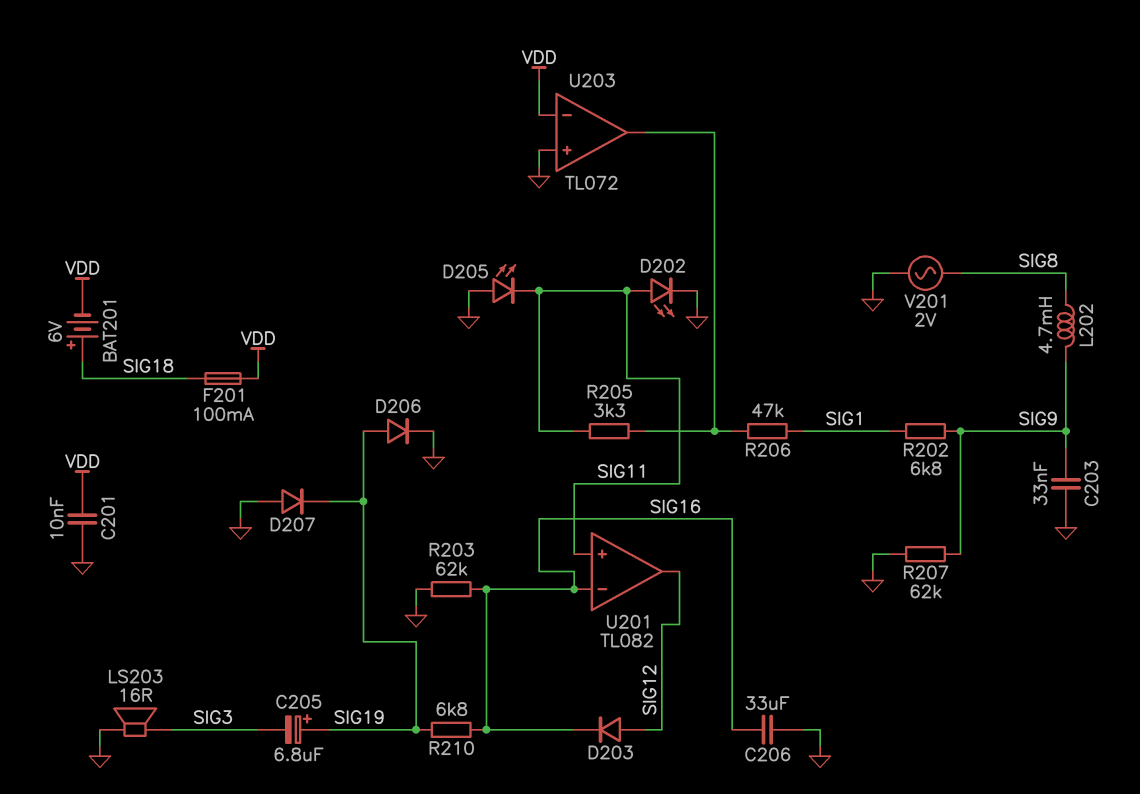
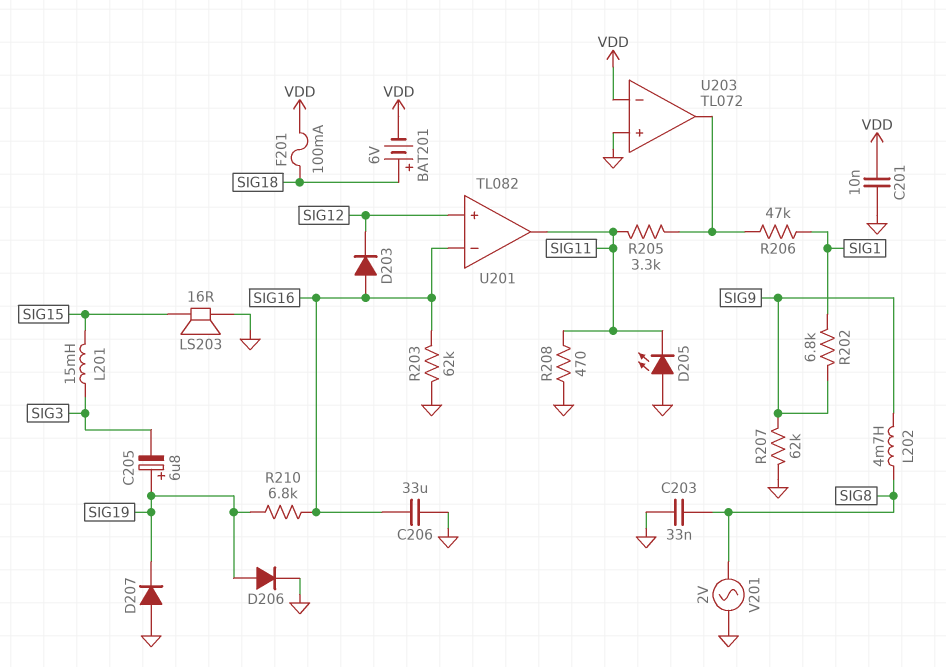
C203: 33nF (GND, SIG9) -> 33nF (GND, SIG8)
D202: LED (A SIG11, K GND) -> none
D203: diode (A SIG12, K SIG16) -> diode (A SIG16, K SIG12)
L201: none -> 15mH (SIG3, SIG15)
LS203: speaker 16R (GND, SIG3) -> speaker 16R (GND, SIG15)
R208: none -> 470 (GND, SIG11)
U201 pin in+: SIG11 -> SIG12
U201 pin out: SIG12 -> SIG11

